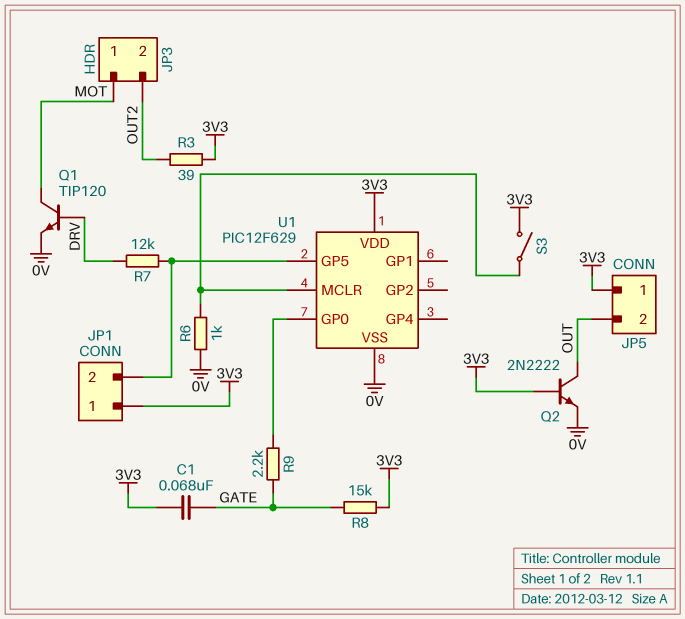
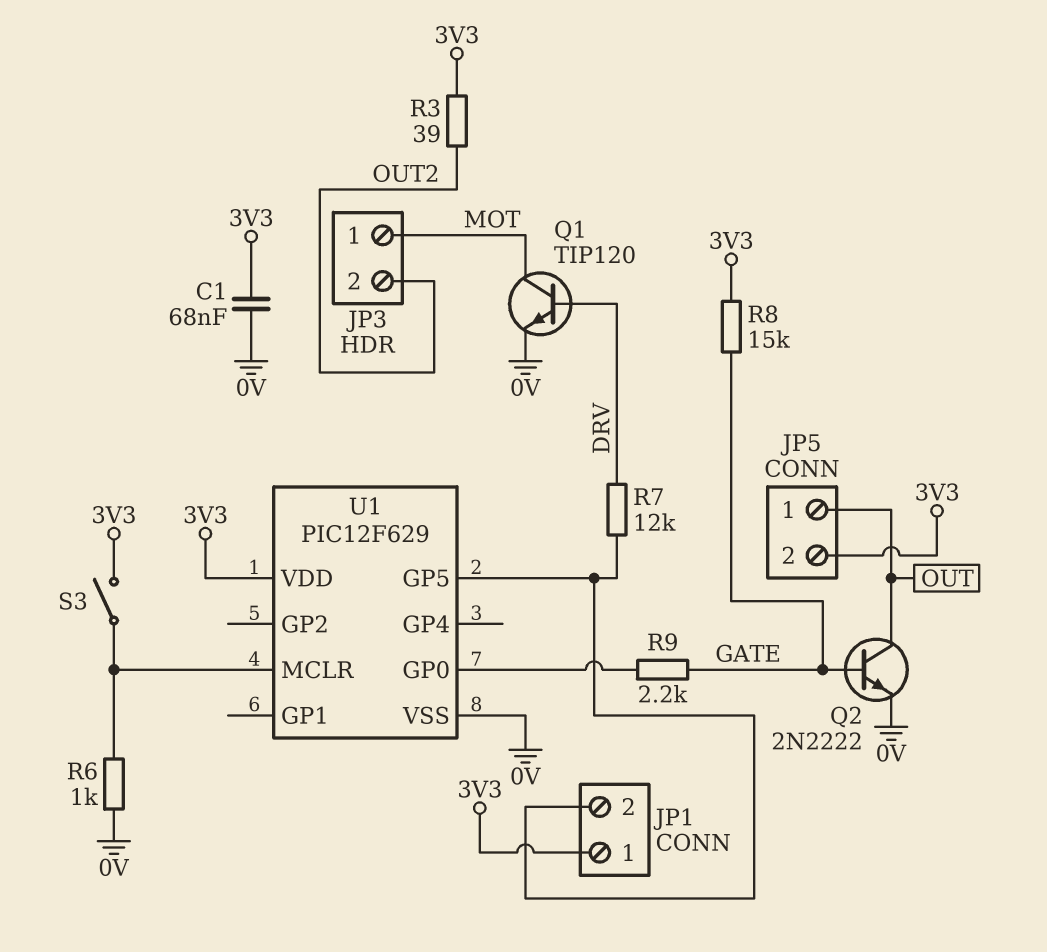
C1: 68nF (3V3, GATE) -> 68nF (0V, 3V3)
JP5 pin 1: 3V3 -> OUT
JP5 pin 2: OUT -> 3V3
Q2: NPN 2N2222 (B 3V3, C OUT, E 0V) -> NPN 2N2222 (B GATE, C OUT, E 0V)

